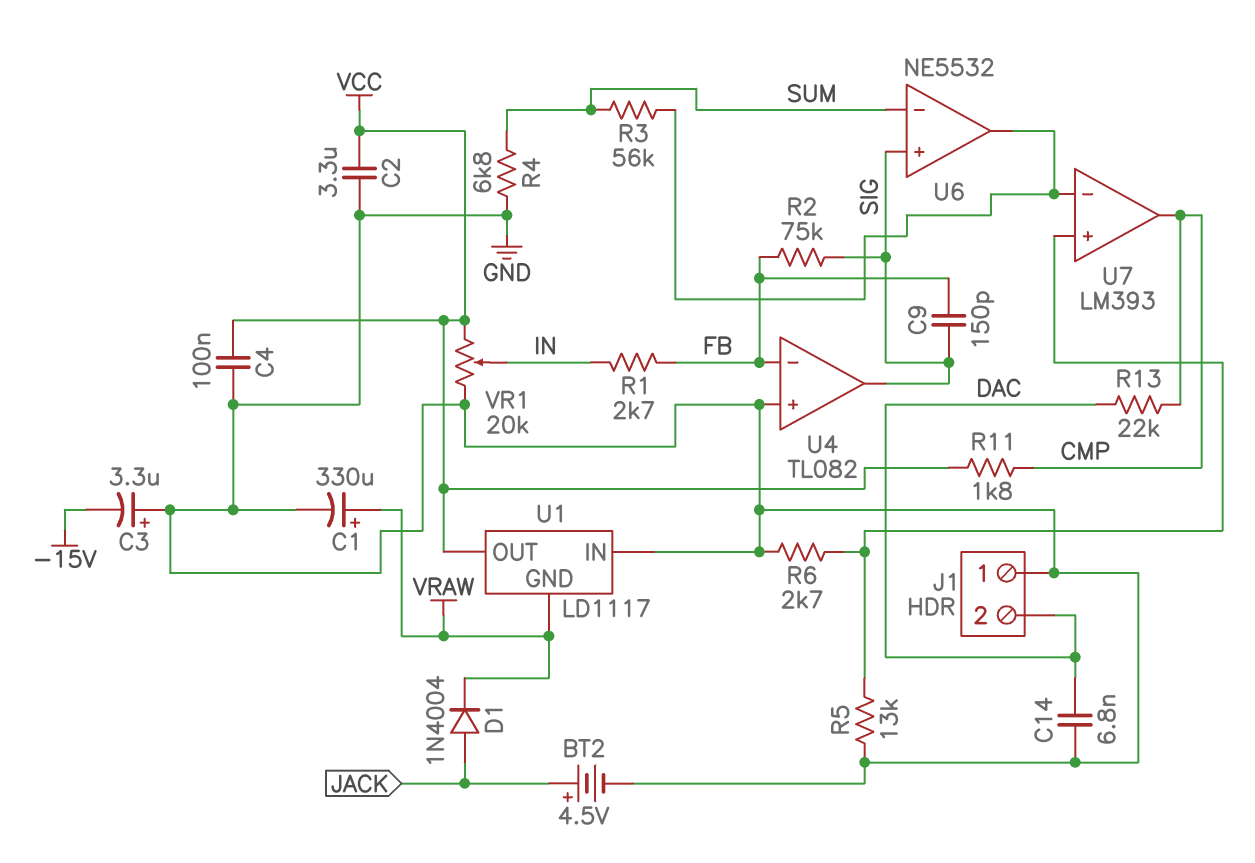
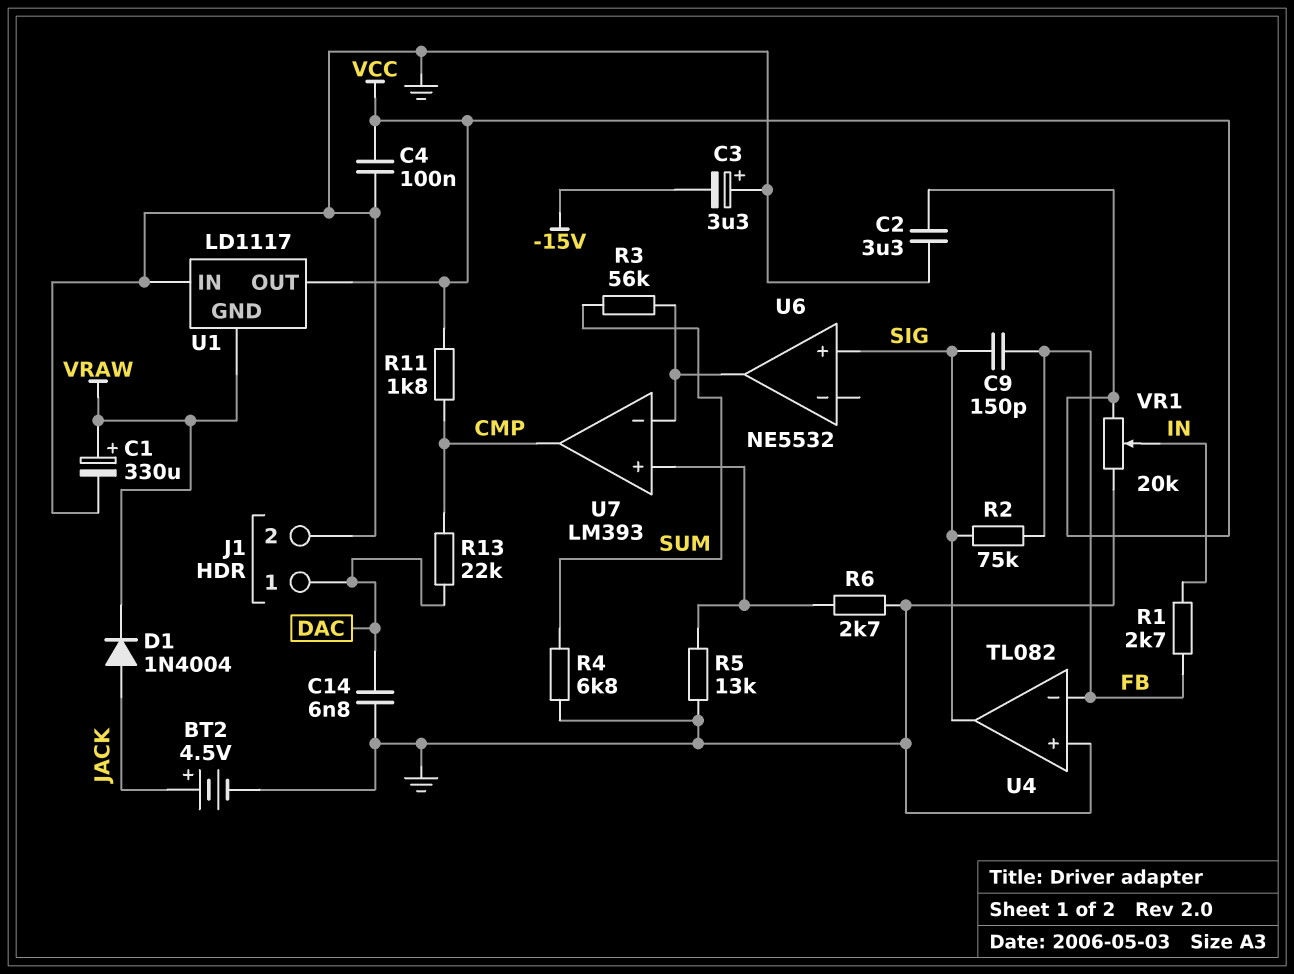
J1 pin 1: GND -> DAC
J1 pin 2: DAC -> GND
U6 pin in-: SUM -> none

